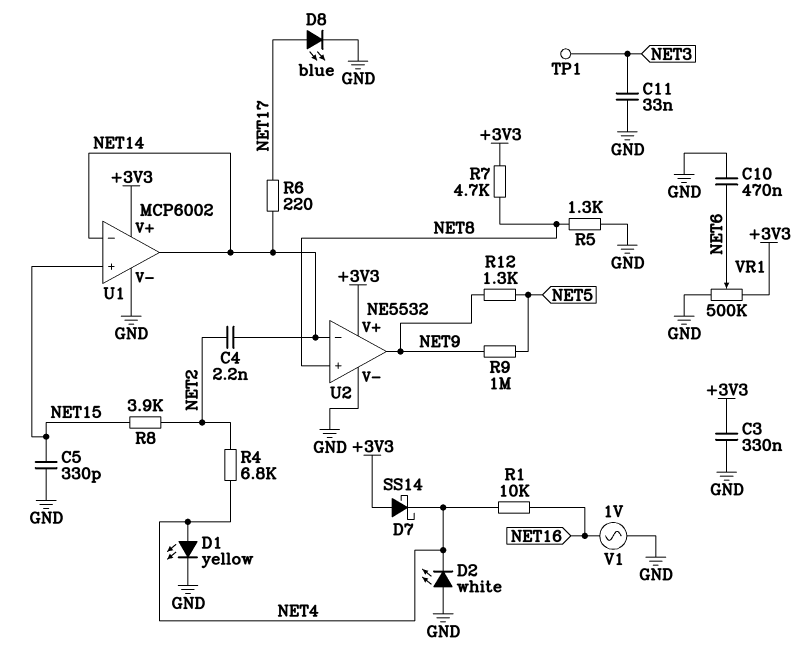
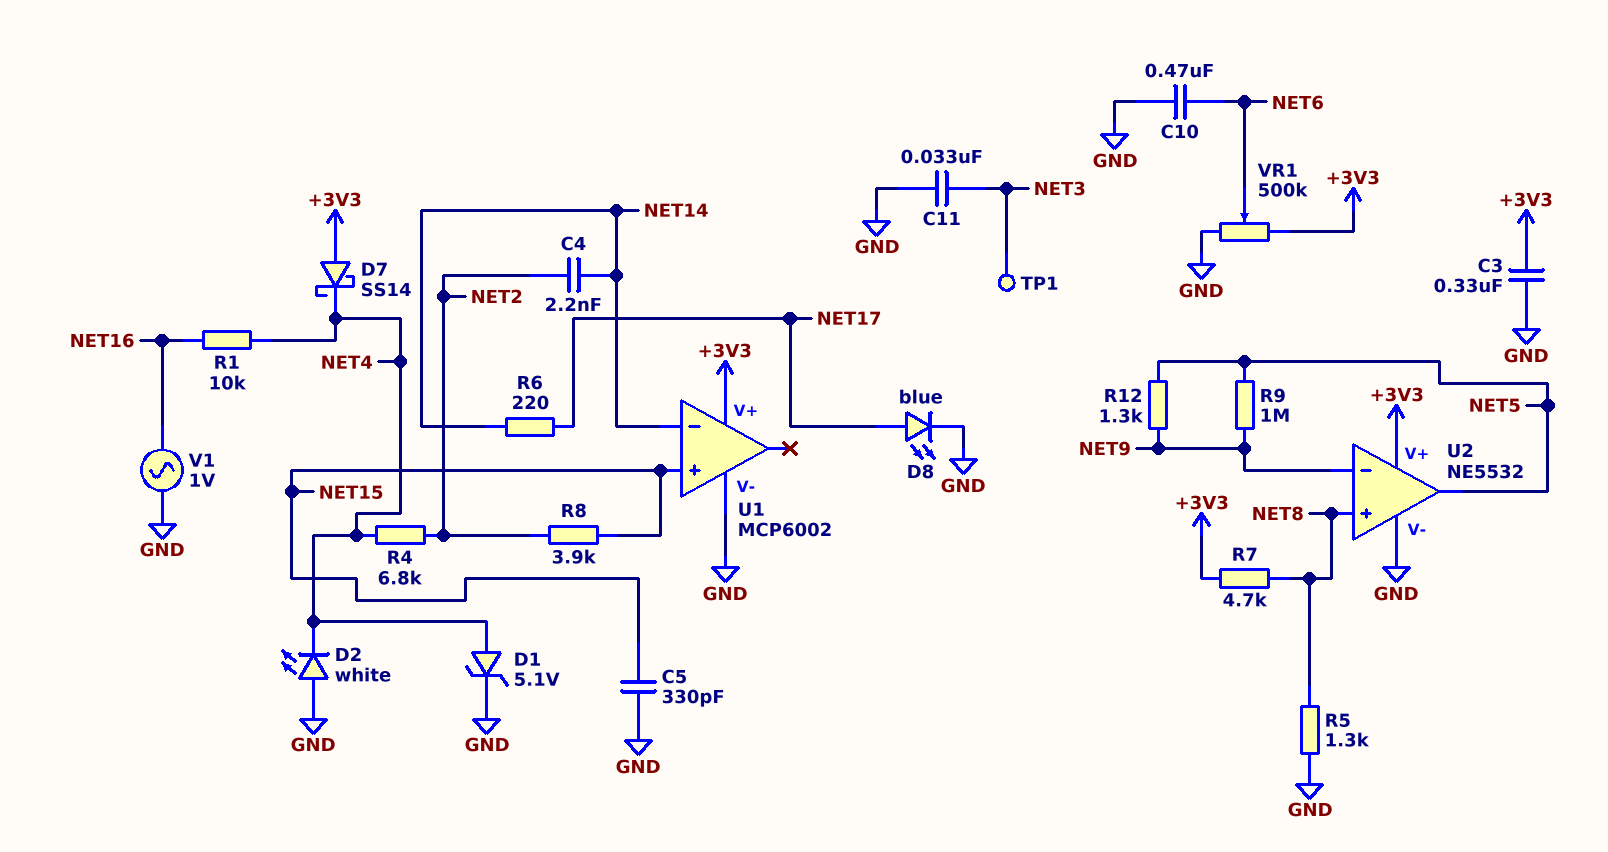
D1: LED yellow (A NET4, K GND) -> zener 5.1V (A NET4, K GND)
U1 pin out: NET14 -> none
U2 pin in-: NET14 -> NET9
U2 pin out: NET9 -> NET5

